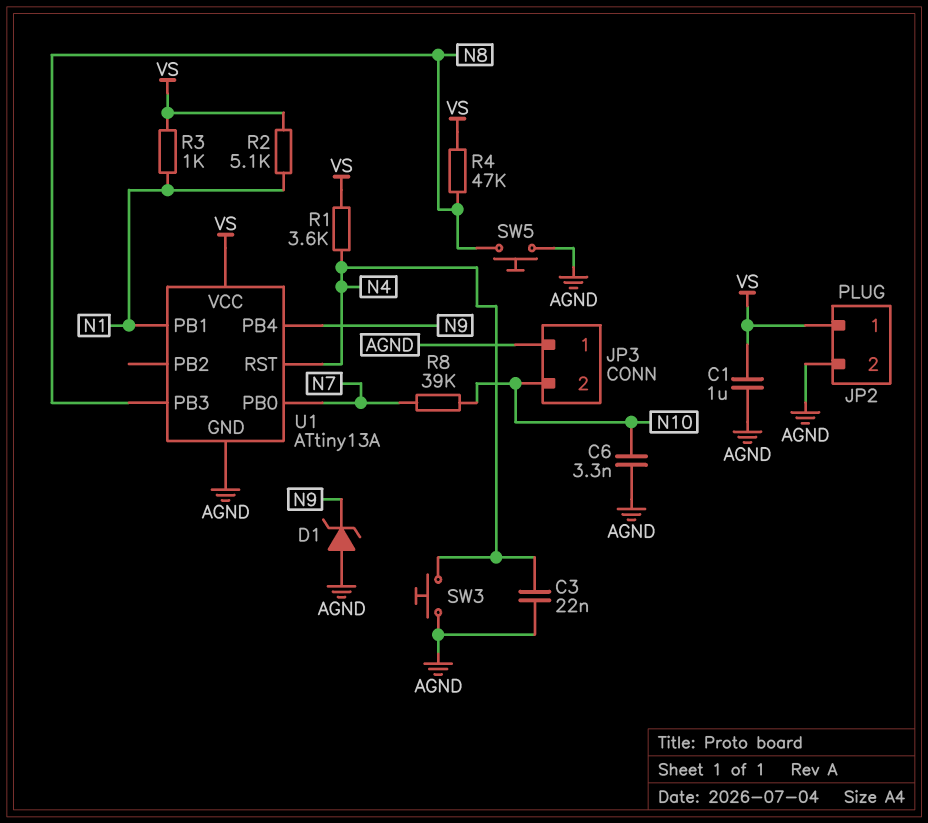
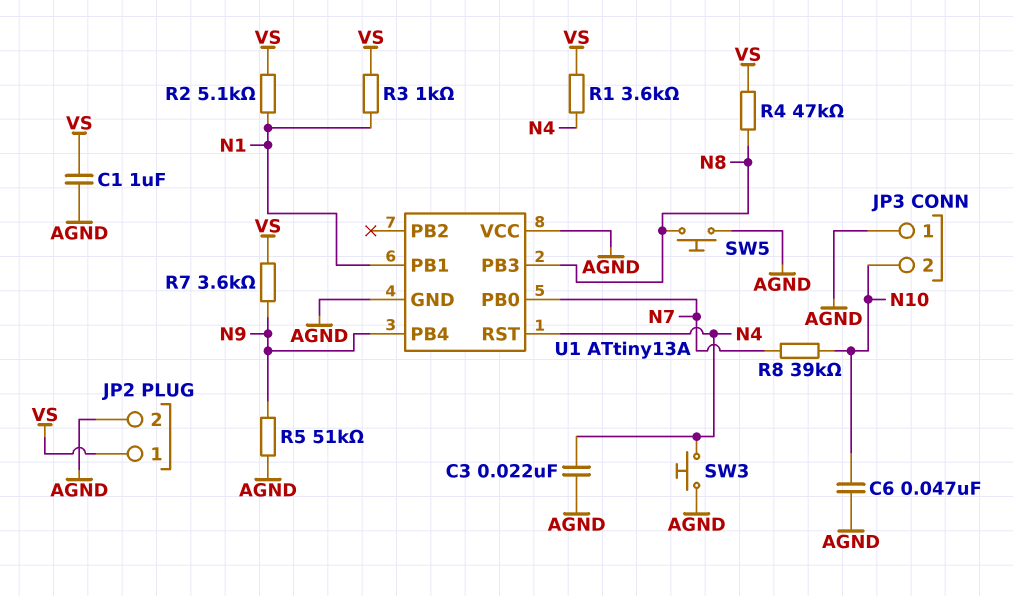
C6: 3.3nF (AGND, N10) -> 47nF (AGND, N10)
D1: zener (A AGND, K N9) -> none
R5: none -> 51k (AGND, N9)
R7: none -> 3.6k (N9, VS)
U1 pin VCC: VS -> AGND

